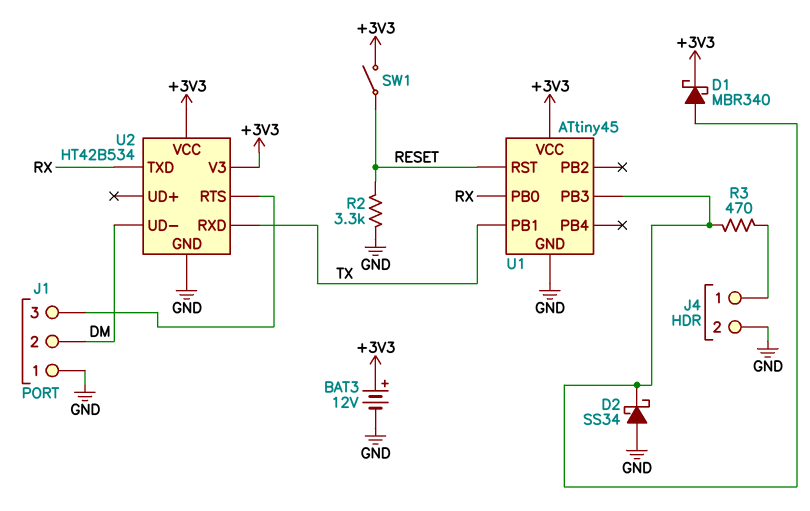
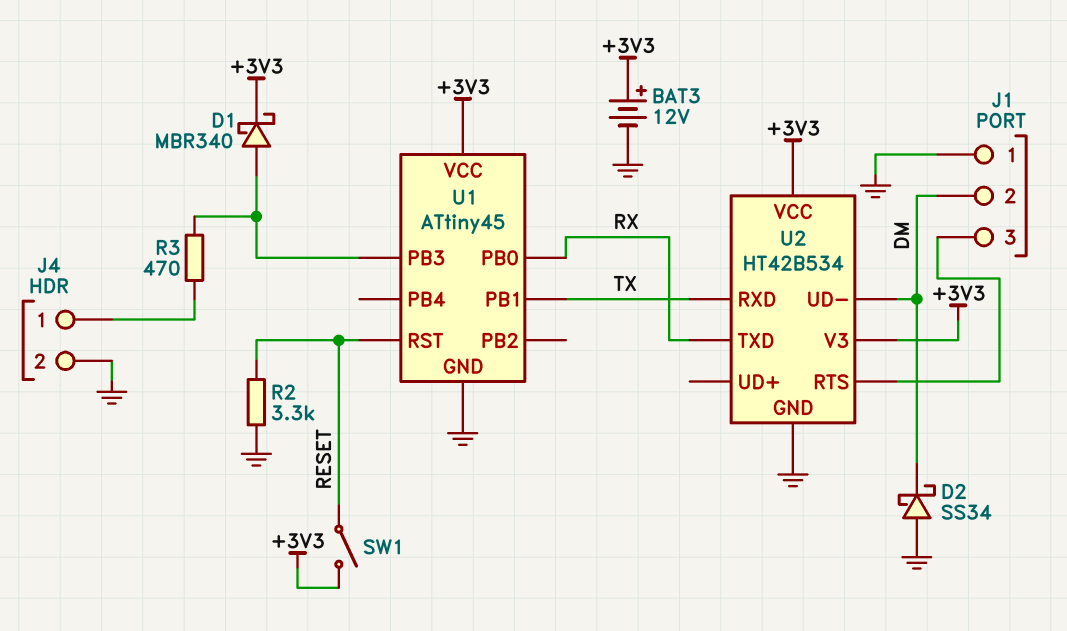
D2: schottky SS34 (A GND, K U1/PB3) -> schottky SS34 (A GND, K DM)

